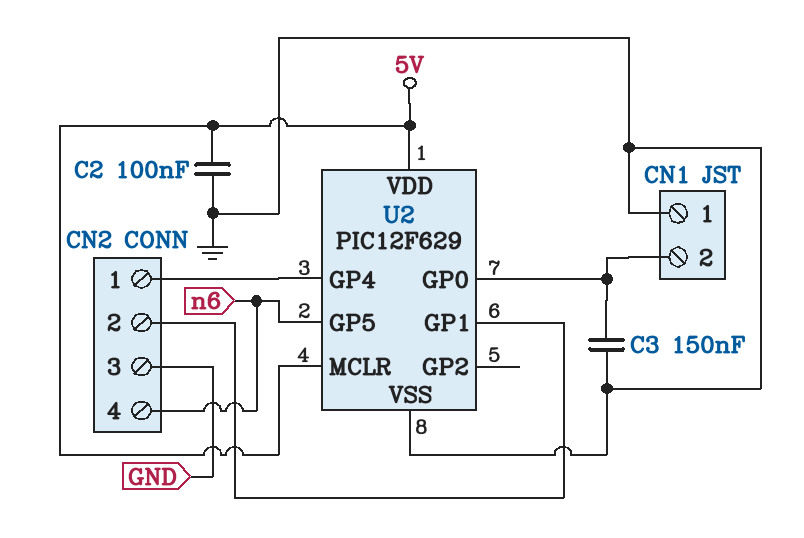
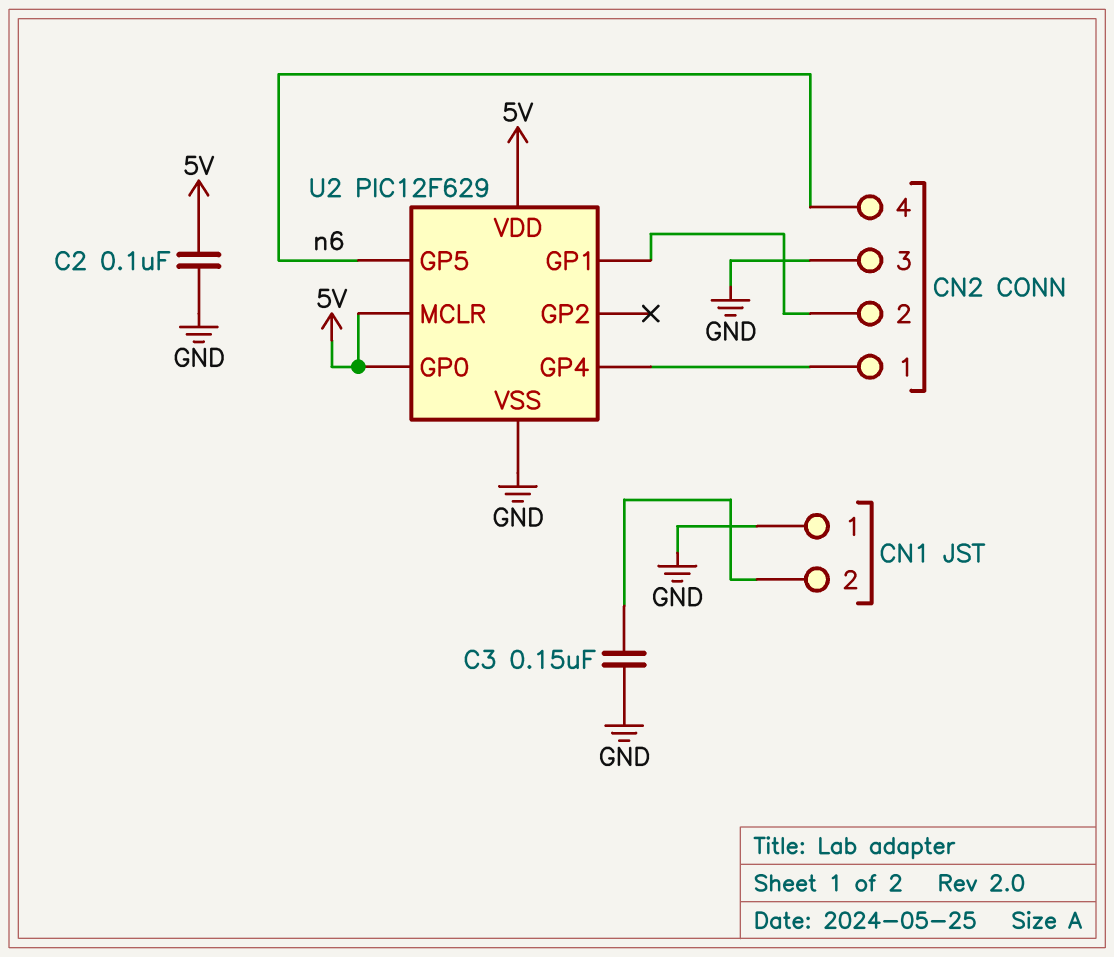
U2 pin GP0: CN1/2 -> 5V

